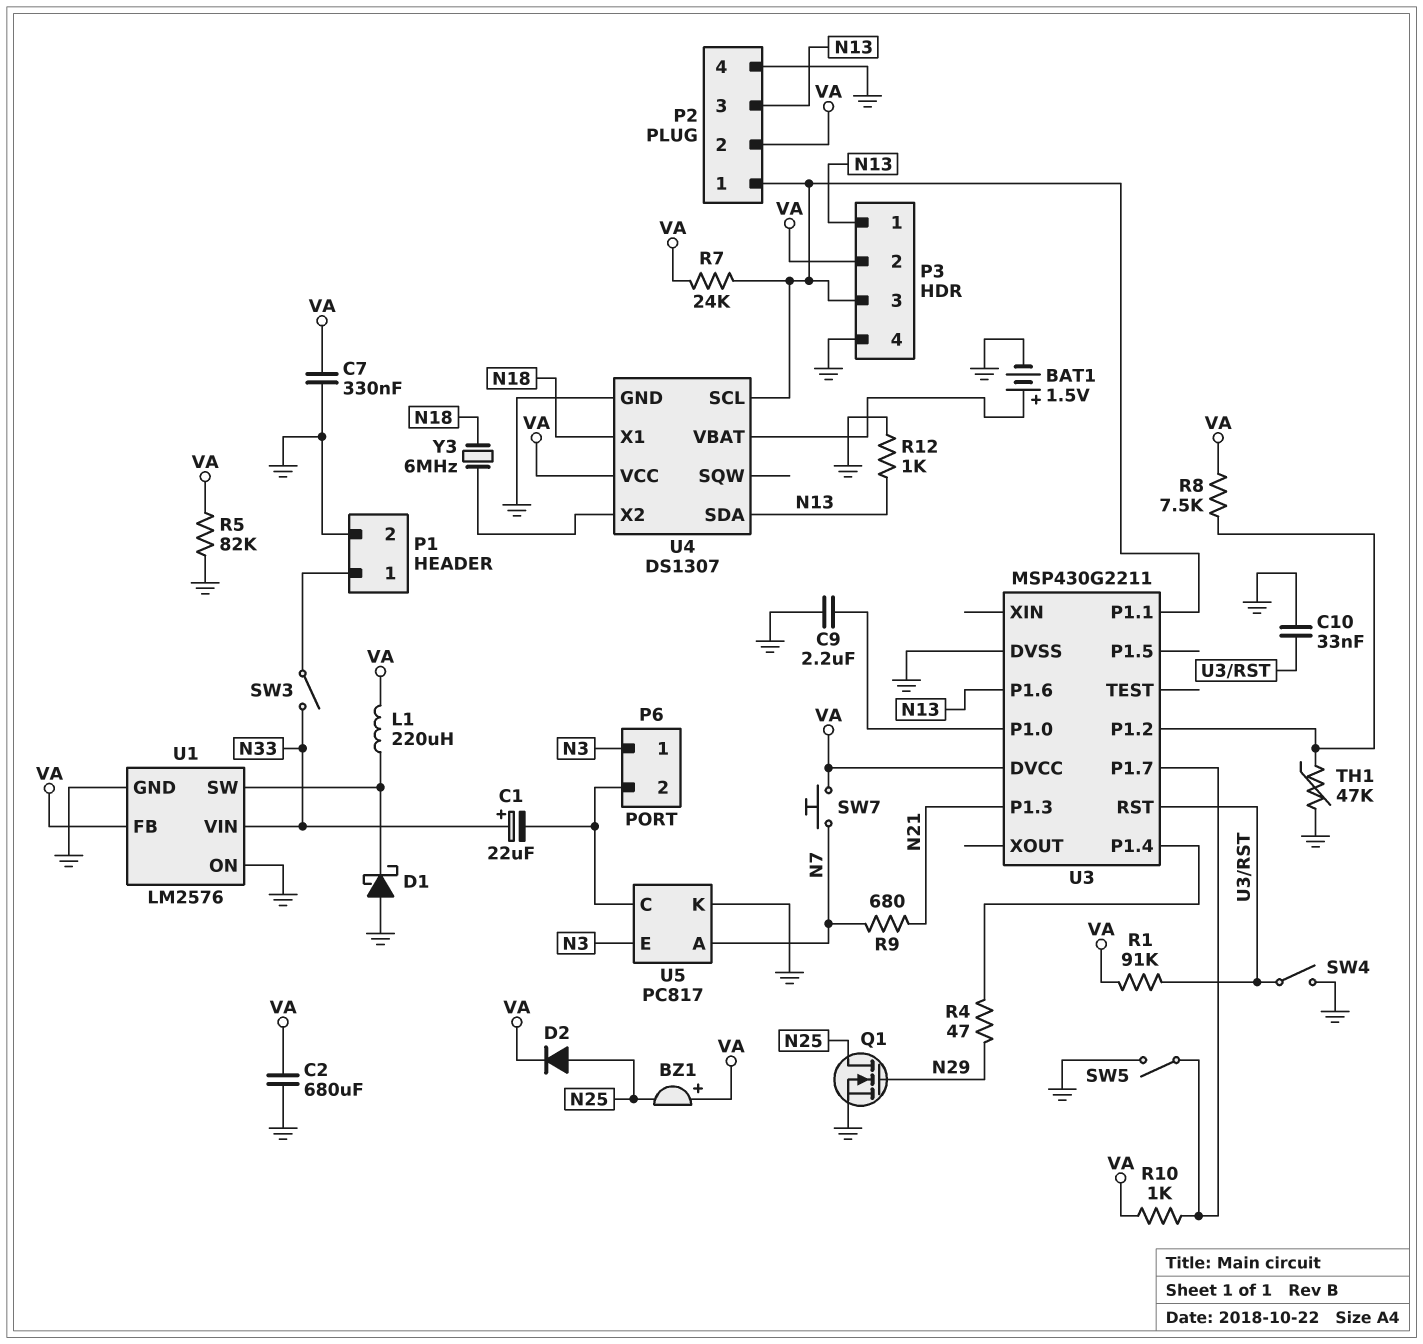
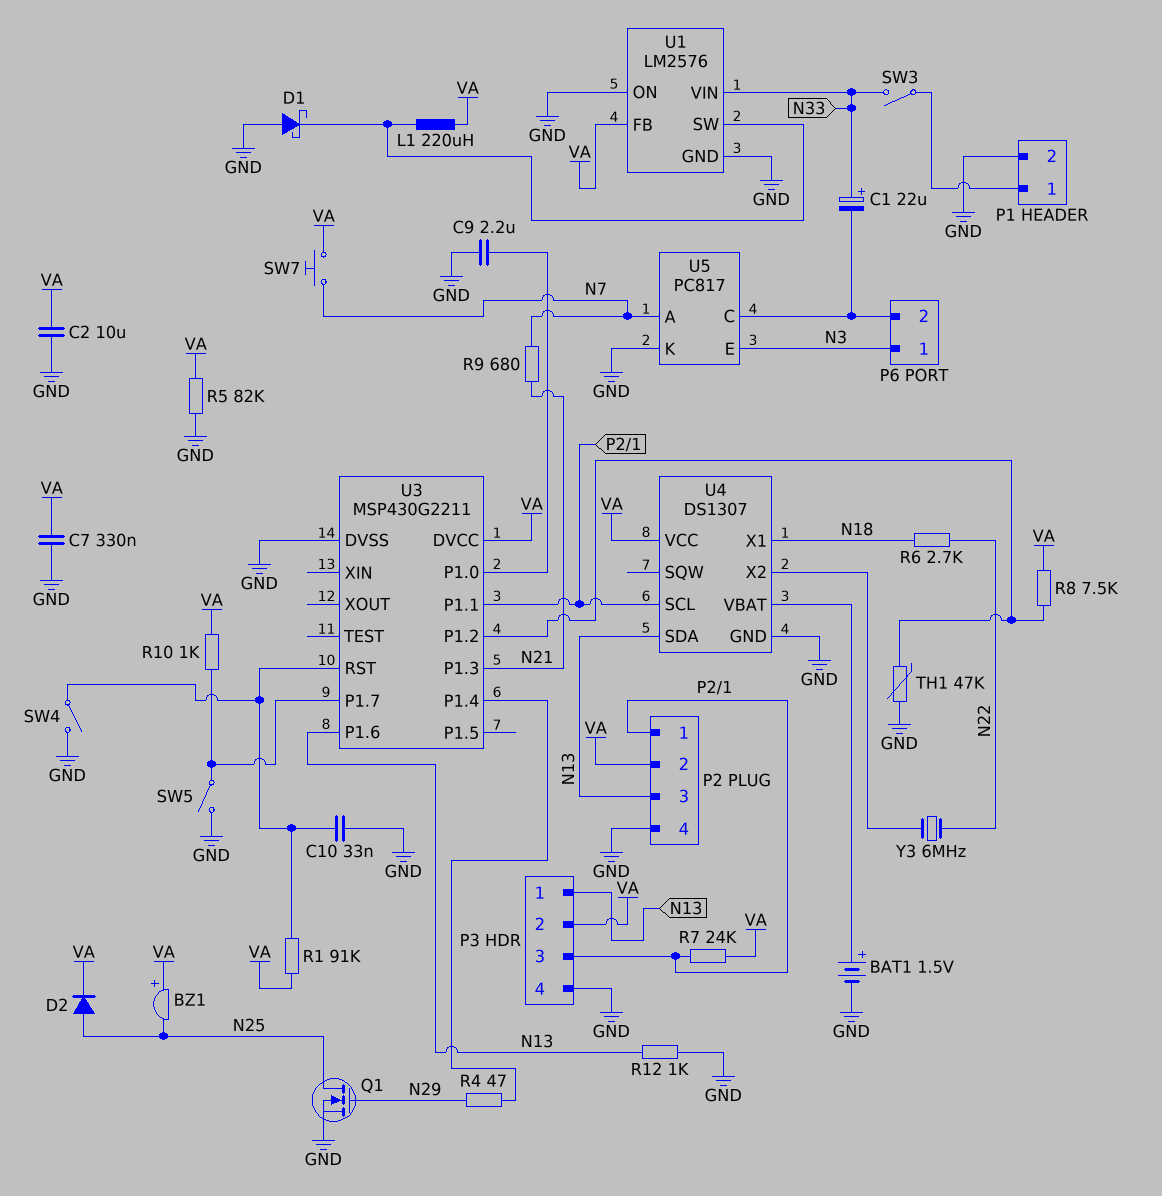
C2: 680uF (GND, VA) -> 10uF (GND, VA)
R6: none -> 2.7k (N18, N22)
Y3: 6MHz (N18, U4/X2) -> 6MHz (N22, U4/X2)

